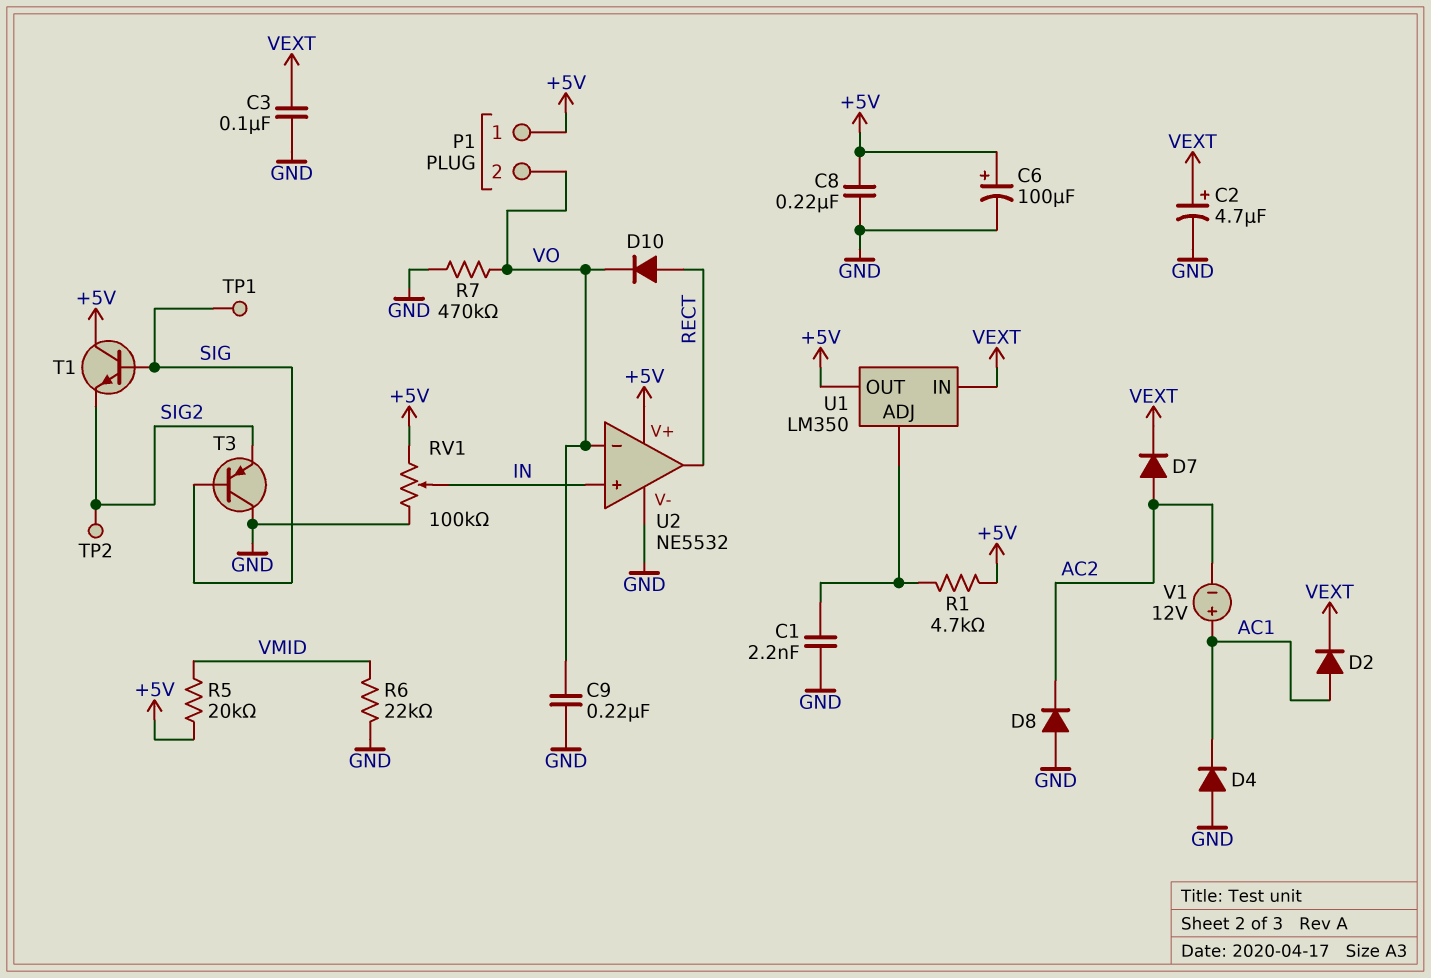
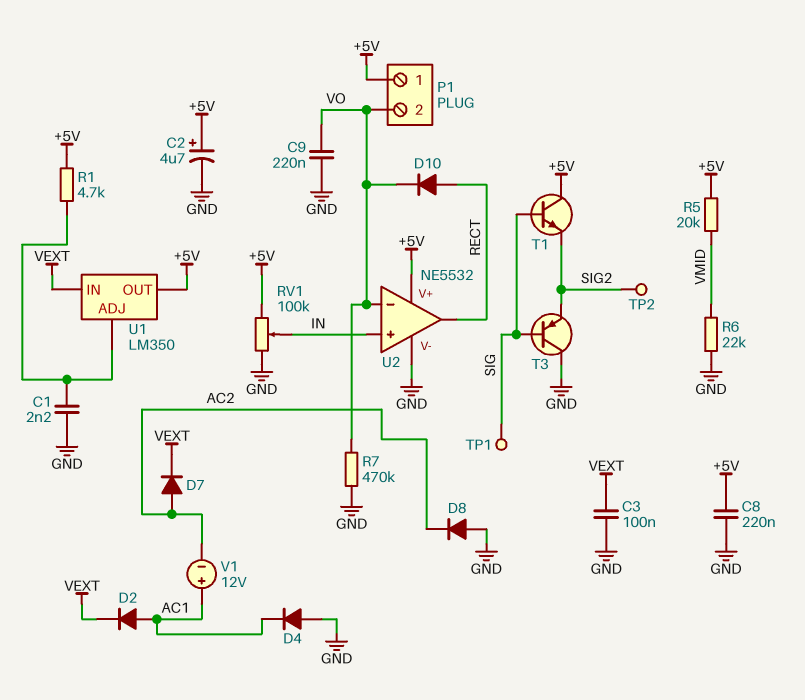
C2: 4.7uF (plus VEXT, minus GND) -> 4.7uF (plus +5V, minus GND)
C6: 100uF (plus +5V, minus GND) -> none

